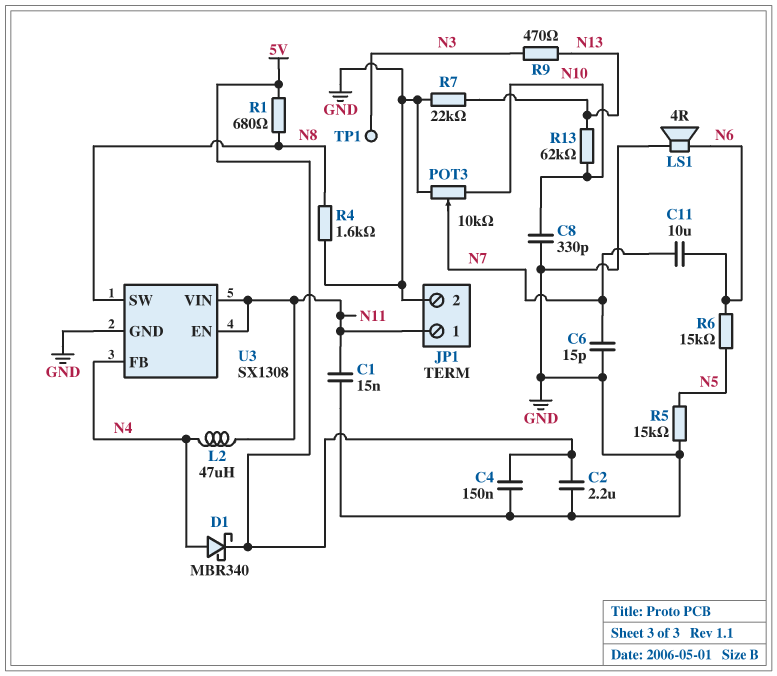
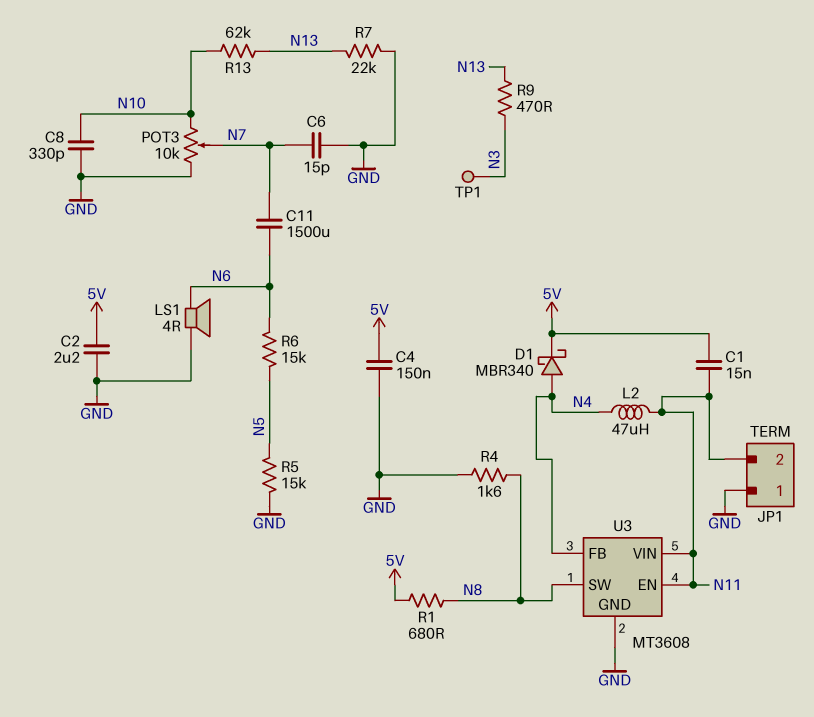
C1: 15nF (GND, N11) -> 15nF (5V, N11)
C11: 10uF (N6, N7) -> 1500uF (N6, N7)
JP1 pin 1: N11 -> GND
JP1 pin 2: GND -> N11
U3: SX1308 -> MT3608

